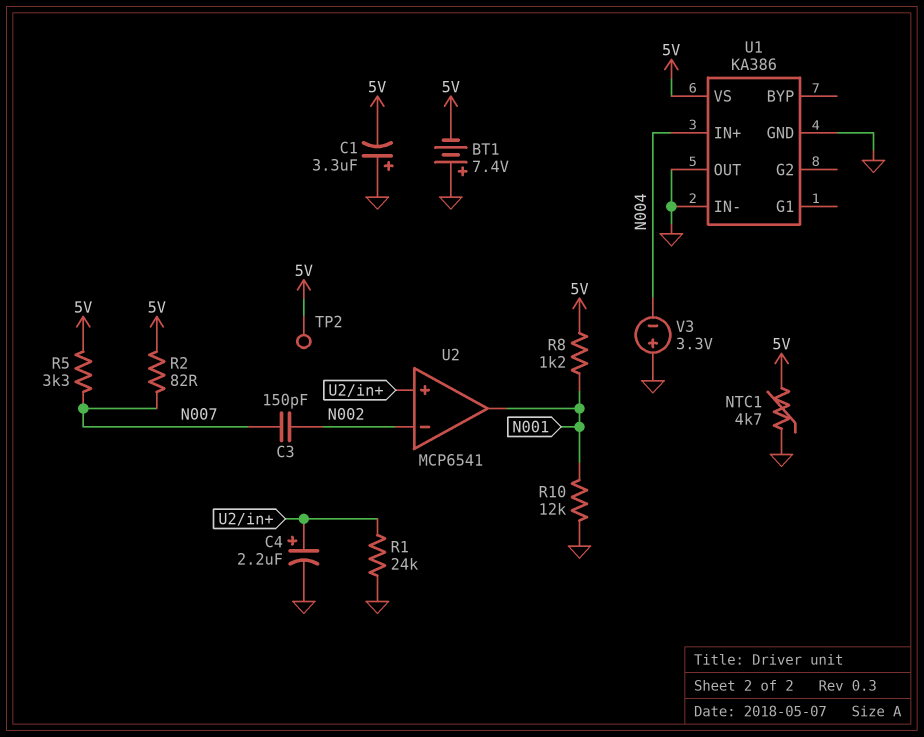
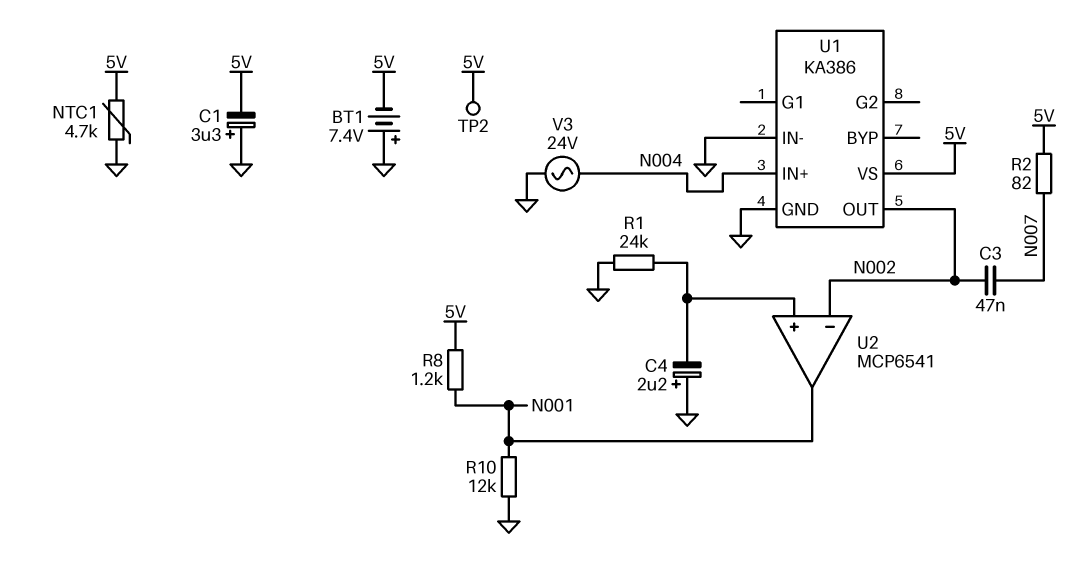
C3: 150pF (N002, N007) -> 47nF (N002, N007)
C4: 2.2uF (plus U2/in+, minus GND) -> 2.2uF (plus GND, minus U2/in+)
R5: 3.3k (5V, N007) -> none
U1 pin OUT: GND -> N002
V3: 3.3V (plus GND, minus N004) -> AC 24V (GND, N004)

